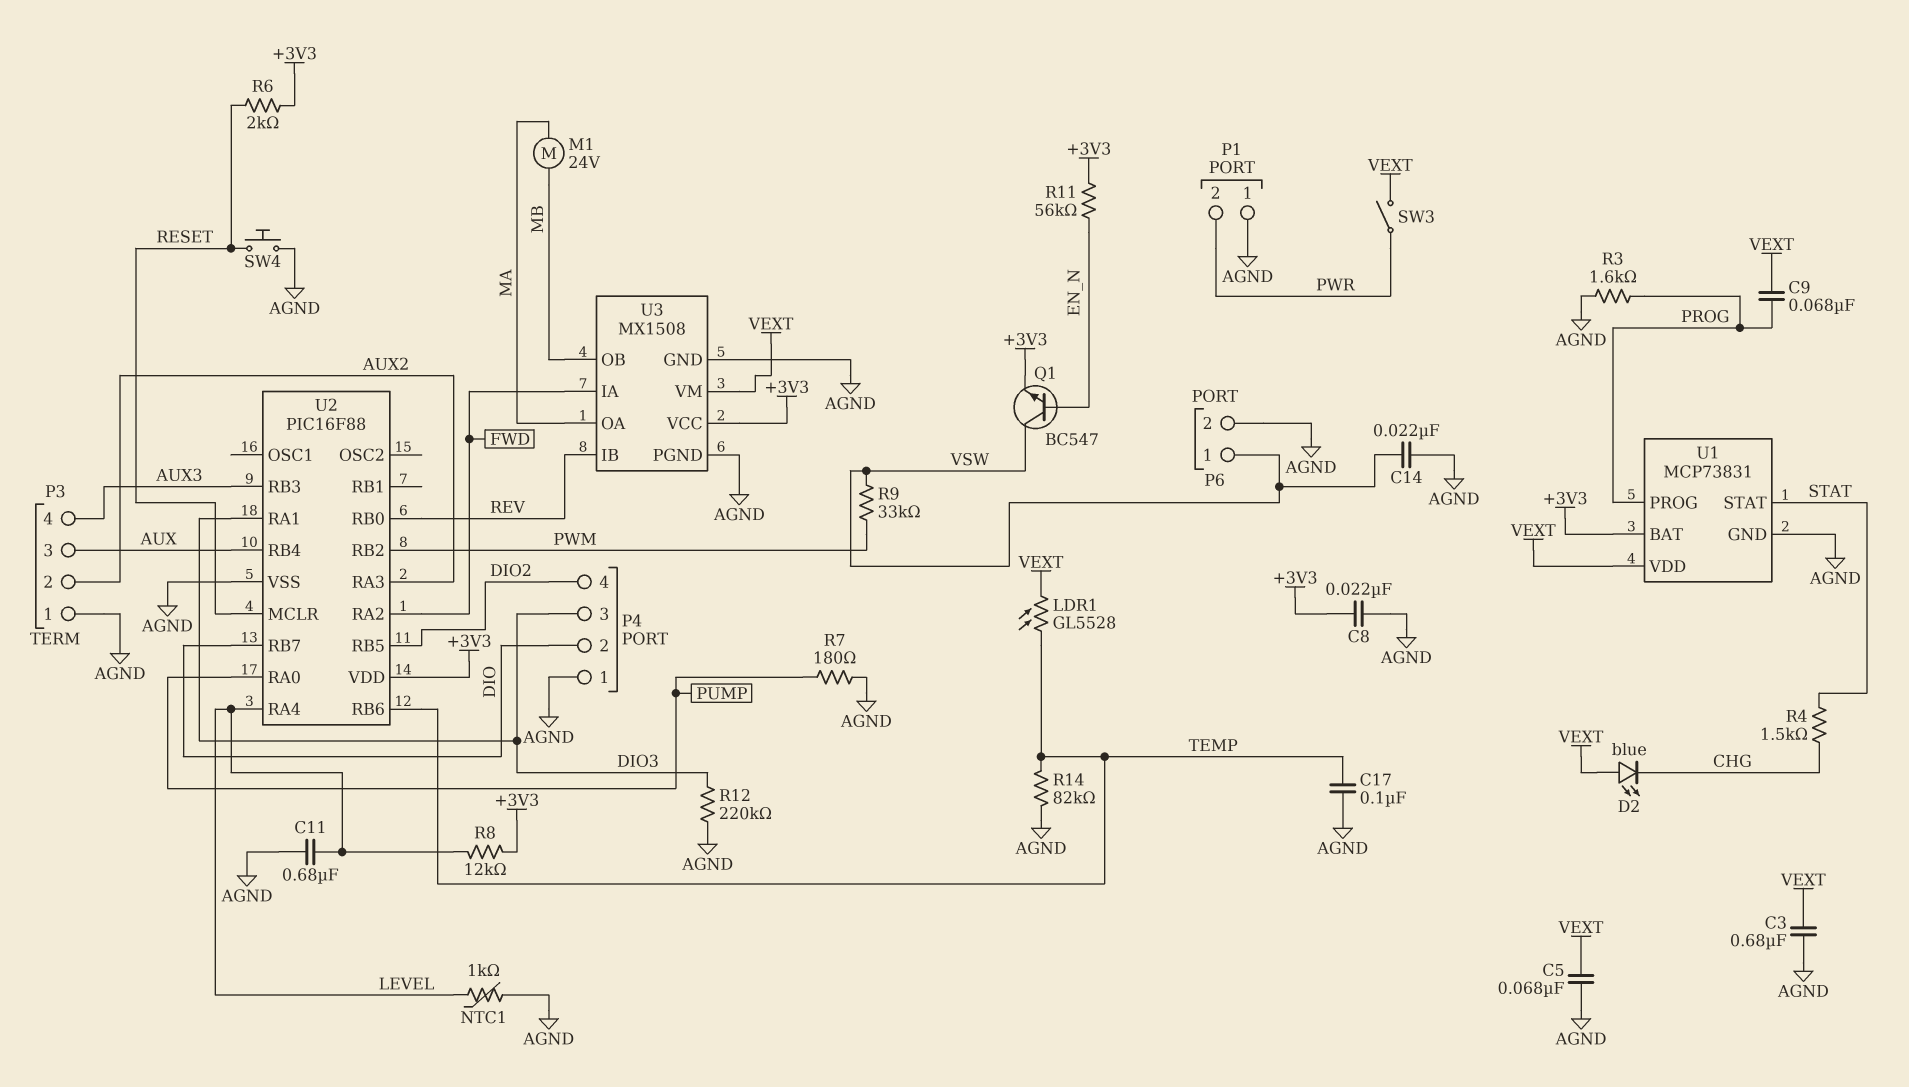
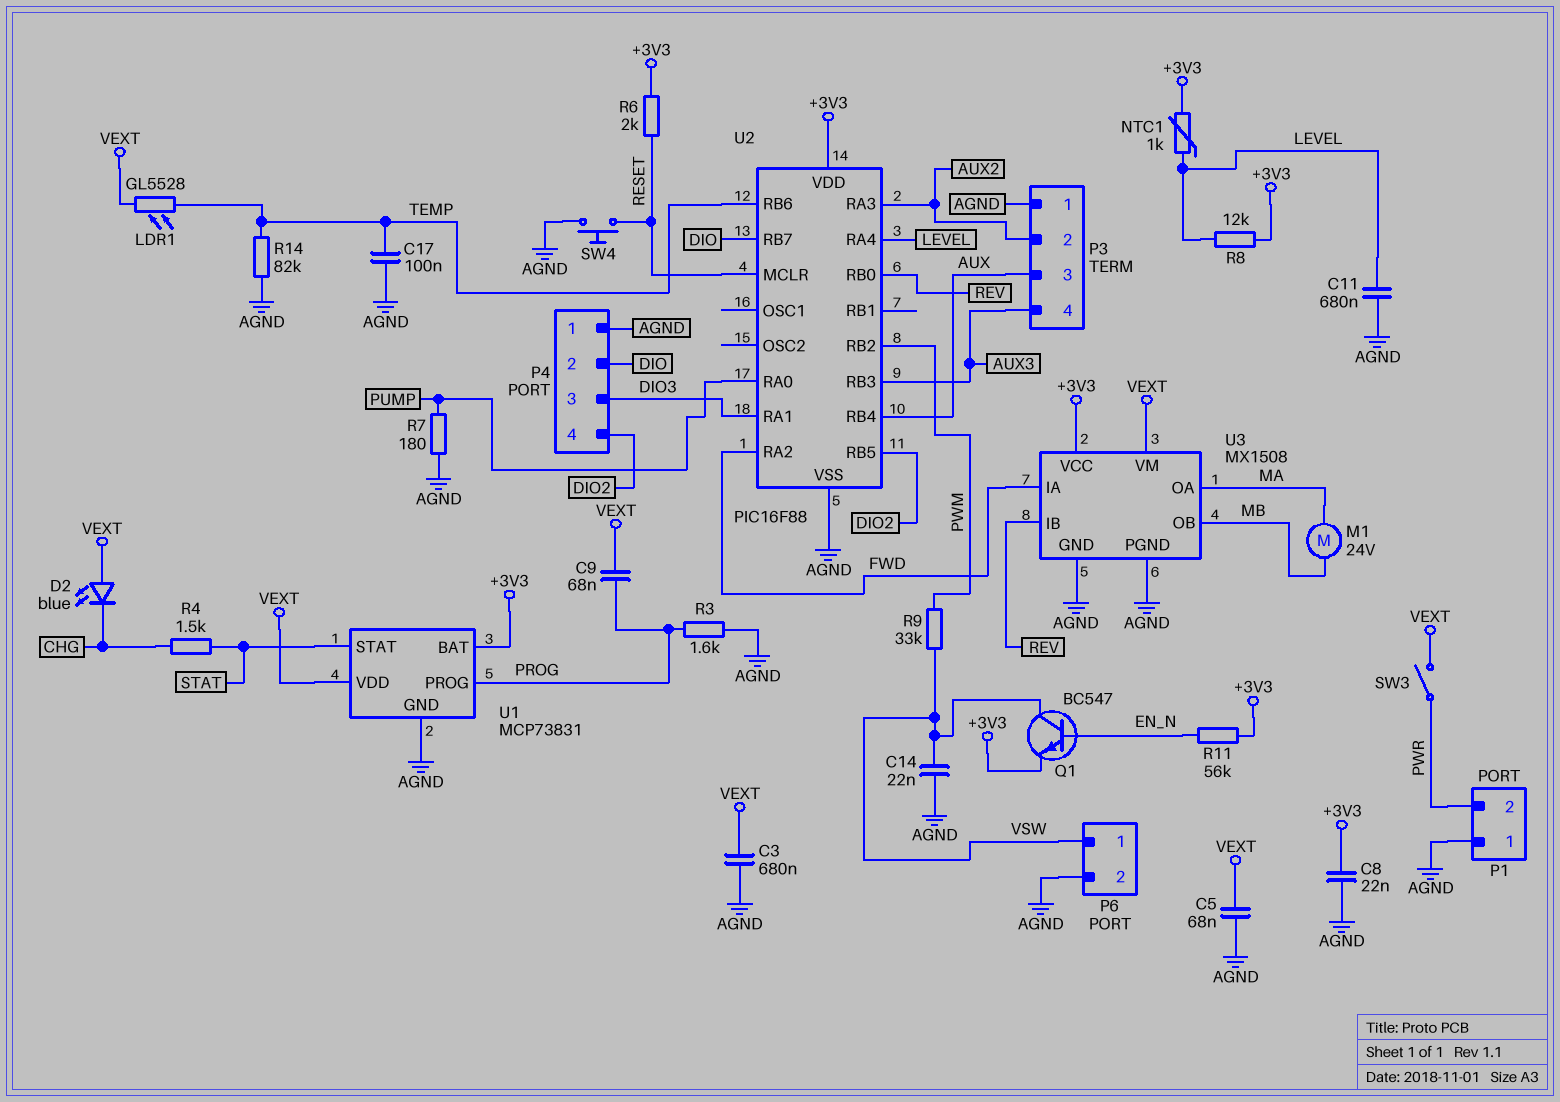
NTC1: 1k (AGND, LEVEL) -> 1k (+3V3, LEVEL)
R12: 220k (AGND, DIO3) -> none

